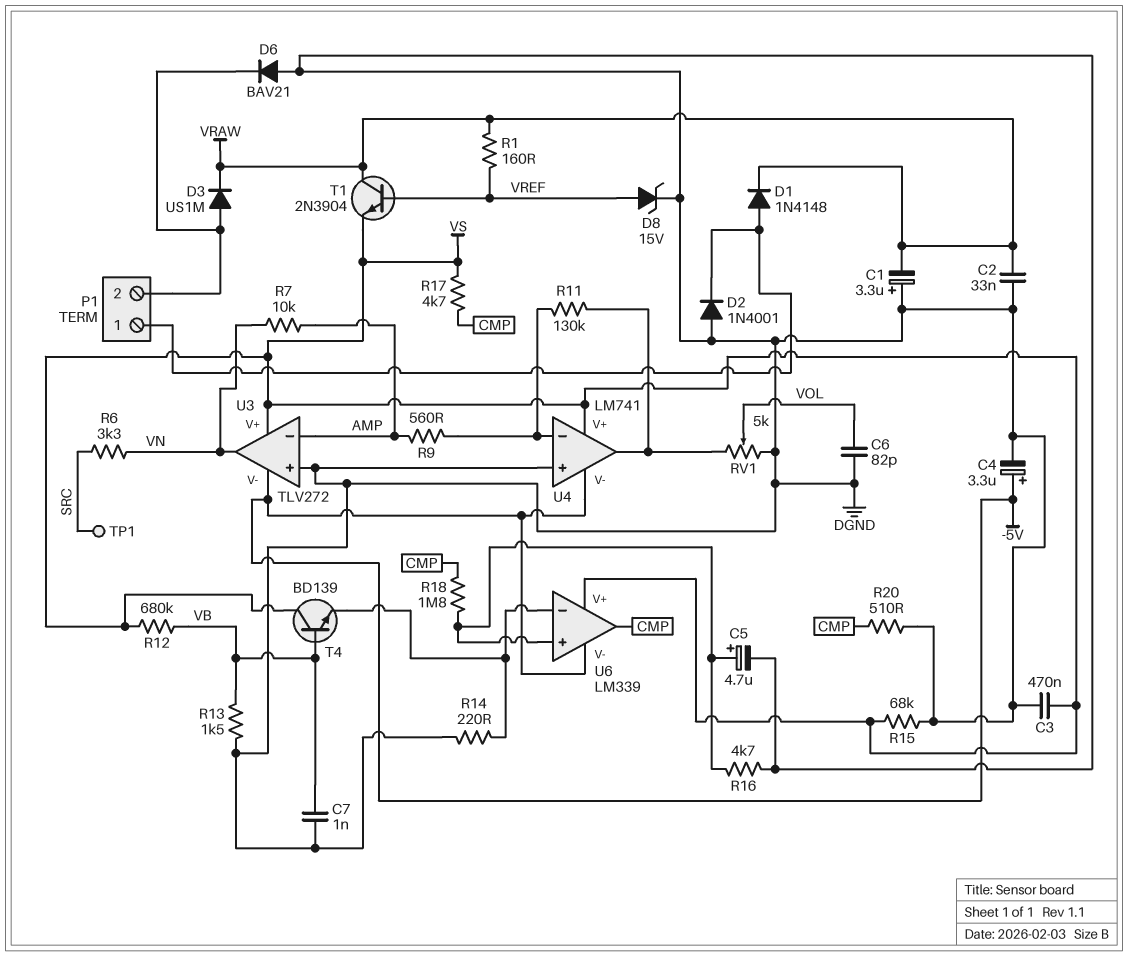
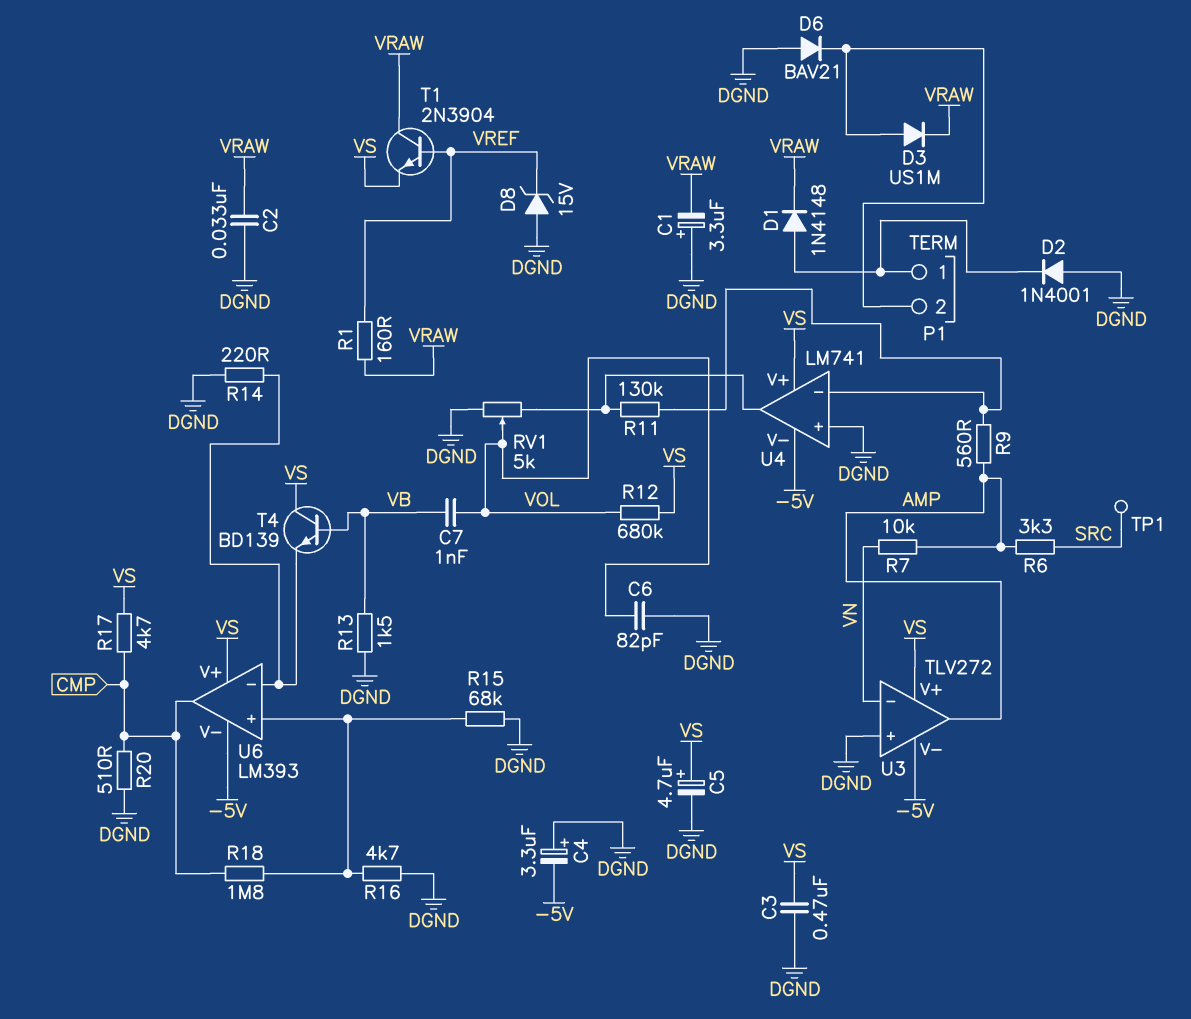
C4: 3.3uF (plus -5V, minus DGND) -> 3.3uF (plus DGND, minus -5V)
C5: 4.7uF (plus U6/in+, minus DGND) -> 4.7uF (plus VS, minus DGND)
C7: 1nF (DGND, VB) -> 1nF (VB, VOL)
D8: zener 15V (A VREF, K DGND) -> zener 15V (A DGND, K VREF)
R6: 3.3k (SRC, VN) -> 3.3k (AMP, SRC)
R12: 680k (VB, VS) -> 680k (VOL, VS)
R15: 68k (DGND, VS) -> 68k (DGND, U6/in+)
U3 pin in-: AMP -> VN
U3 pin out: VN -> AMP
U6: LM339 -> LM393

